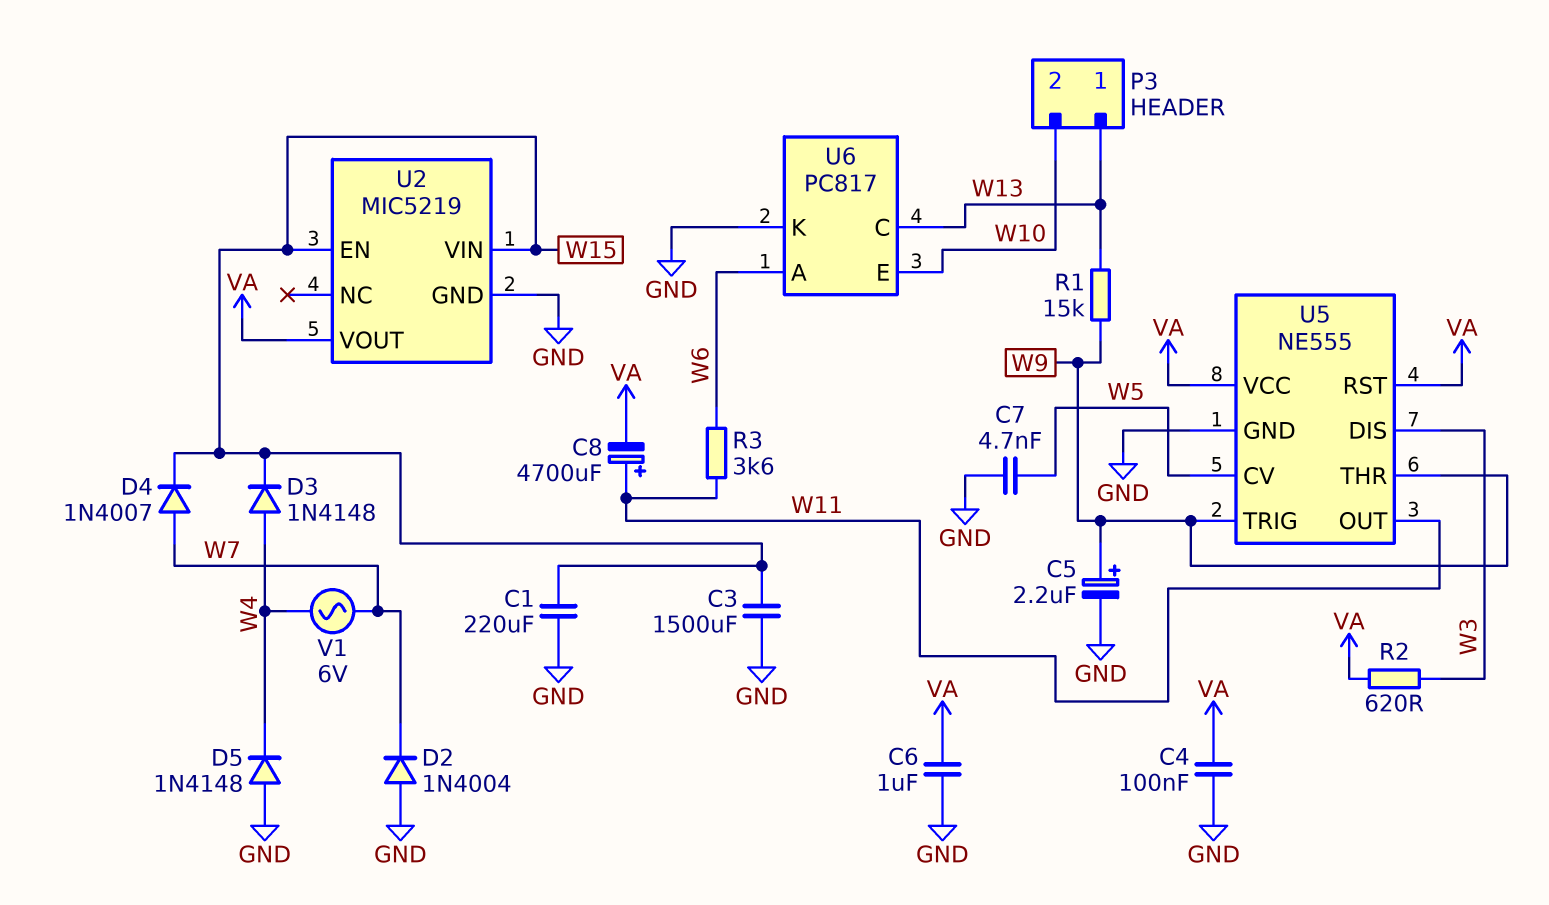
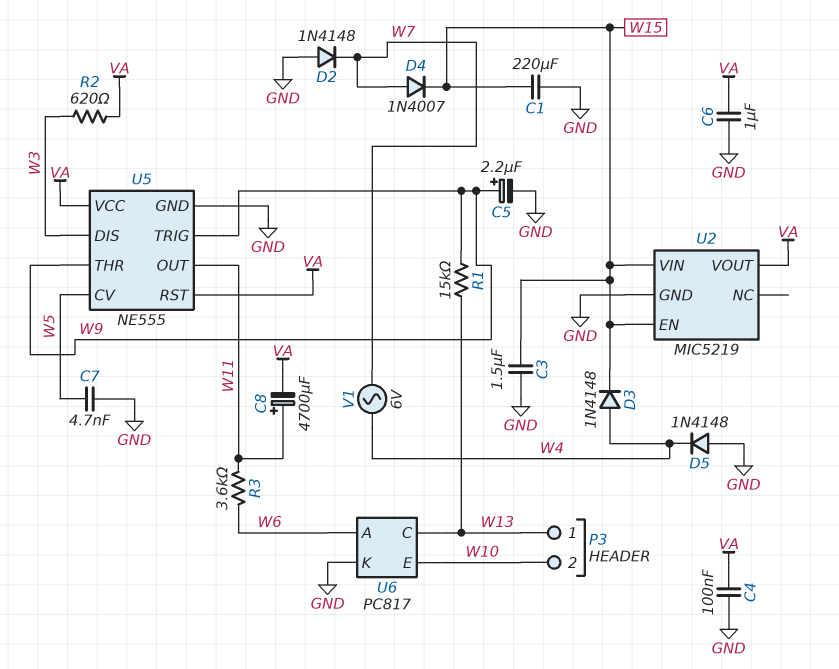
C3: 1500uF (GND, W15) -> 1.5uF (GND, W15)
D2: diode 1N4004 (A GND, K W7) -> diode 1N4148 (A GND, K W7)

